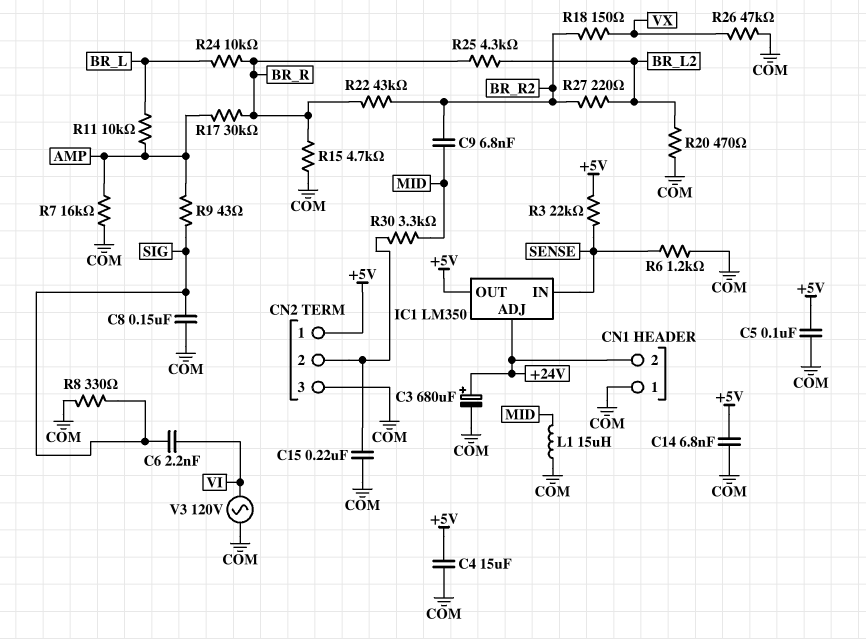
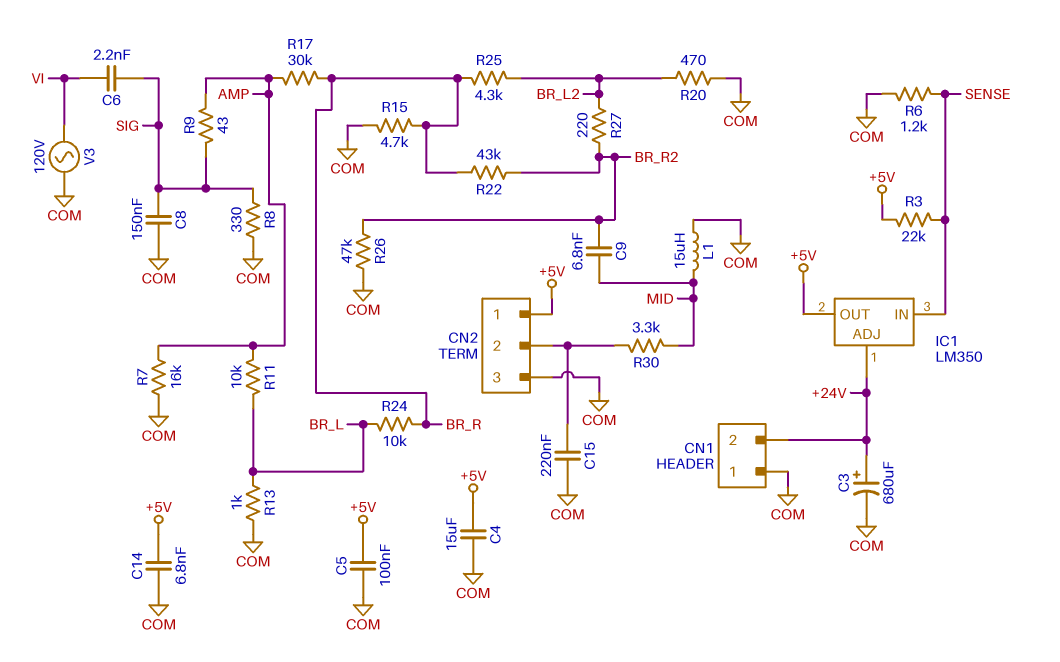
R13: none -> 1k (BR_L, COM)
R18: 150 (BR_R2, VX) -> none
R26: 47k (COM, VX) -> 47k (BR_R2, COM)

